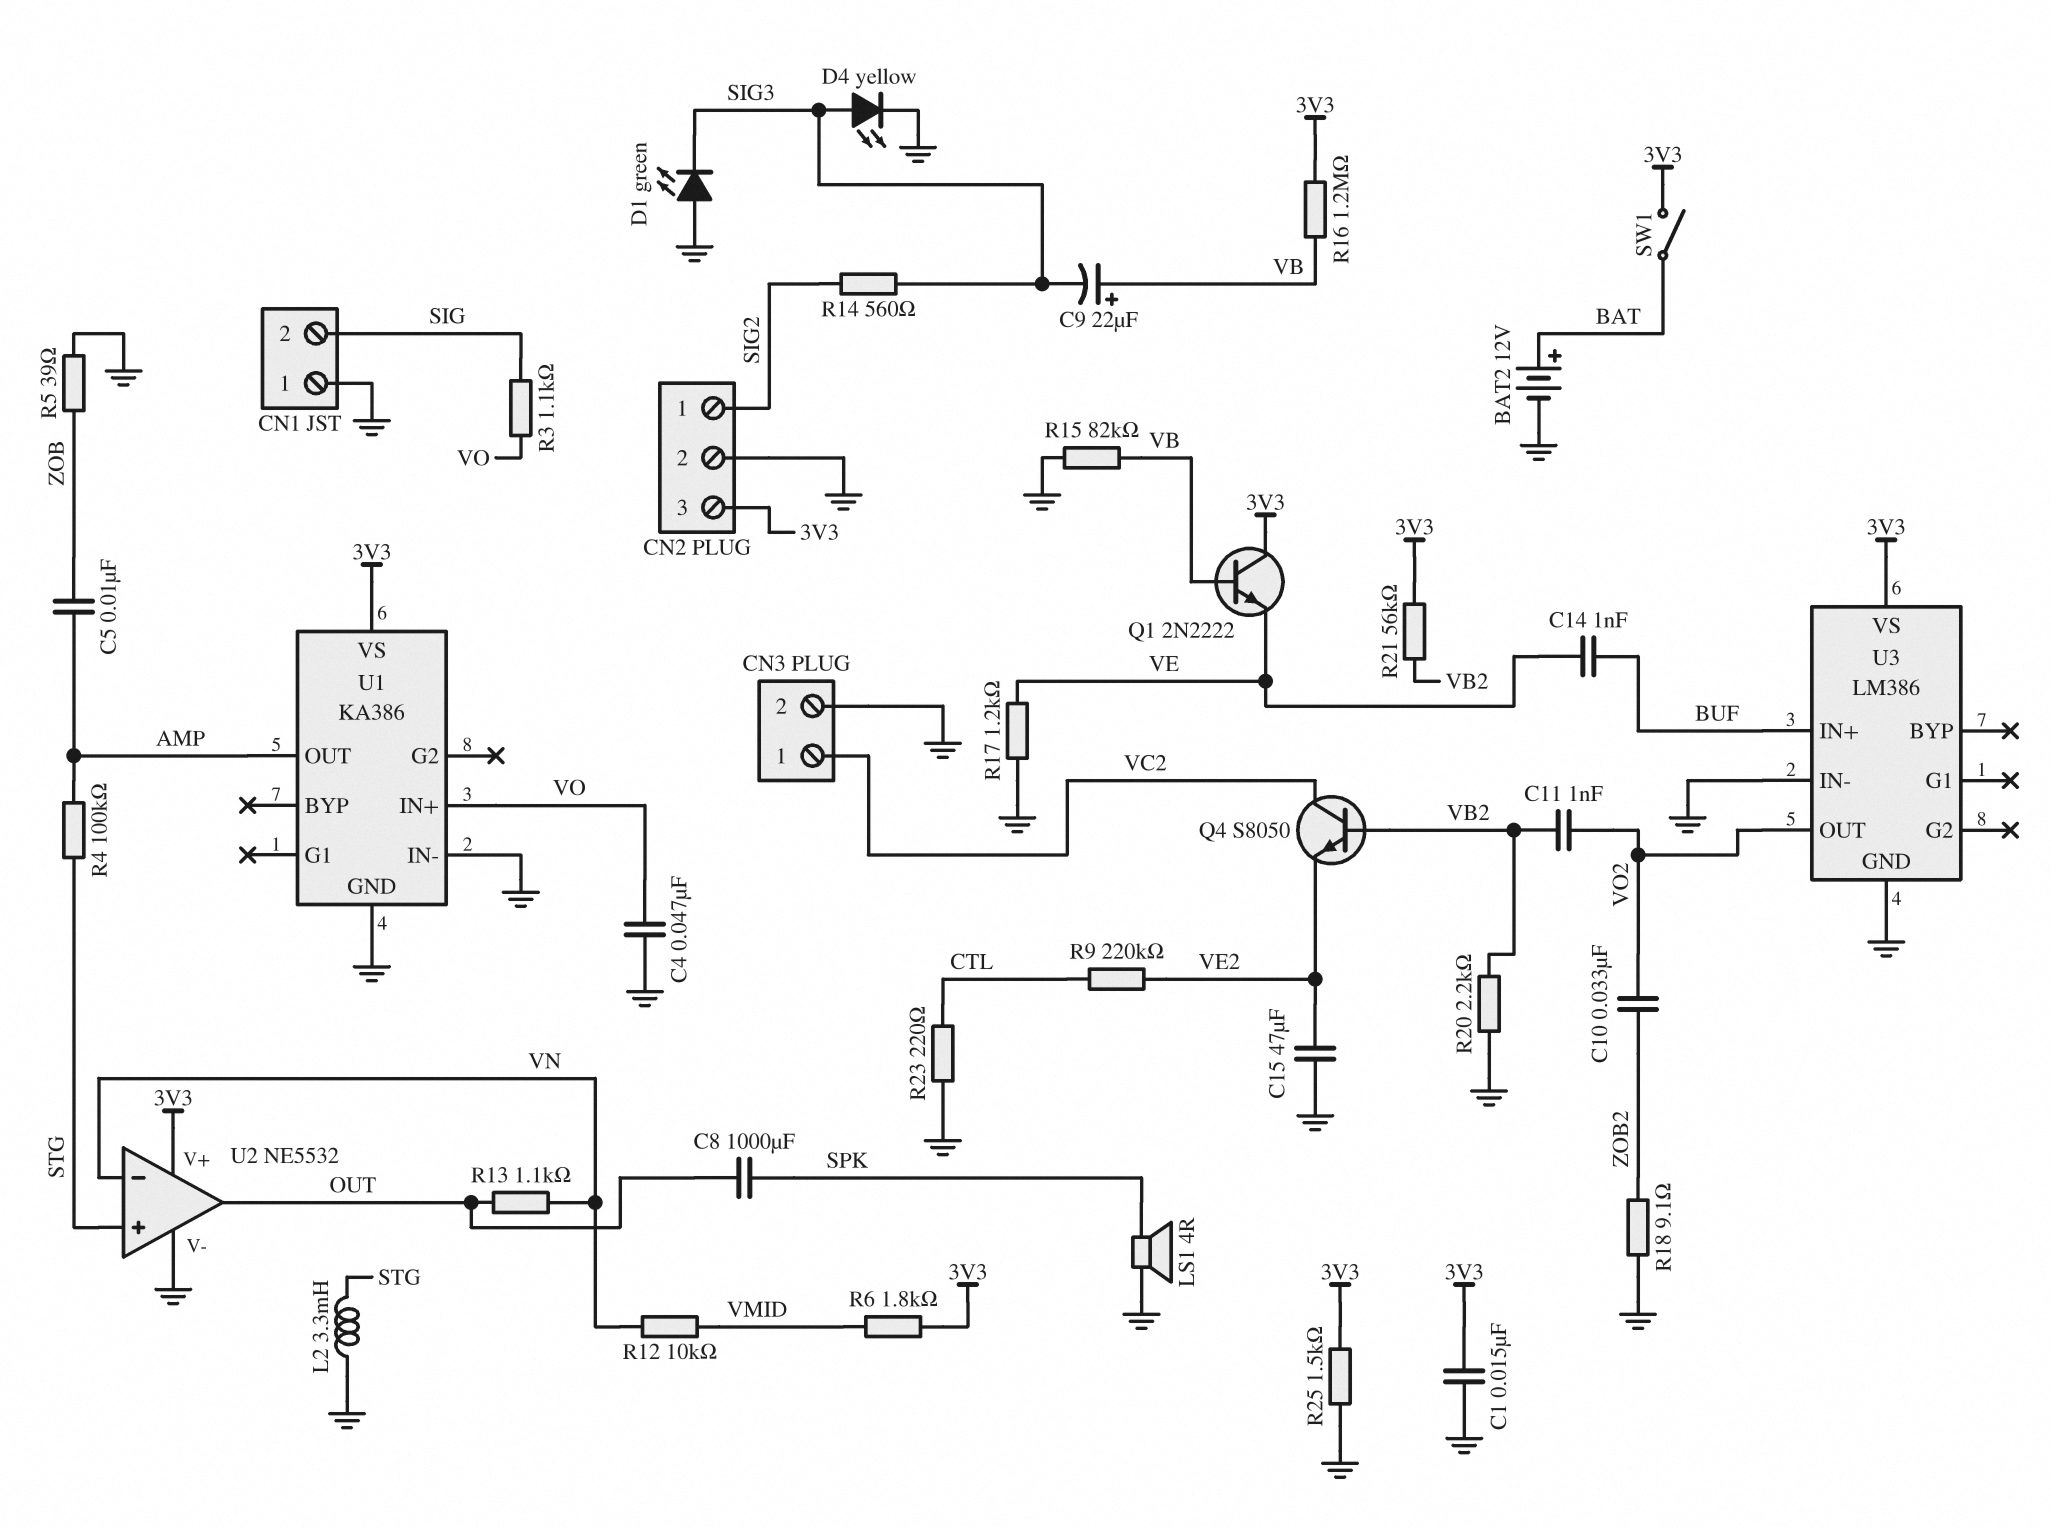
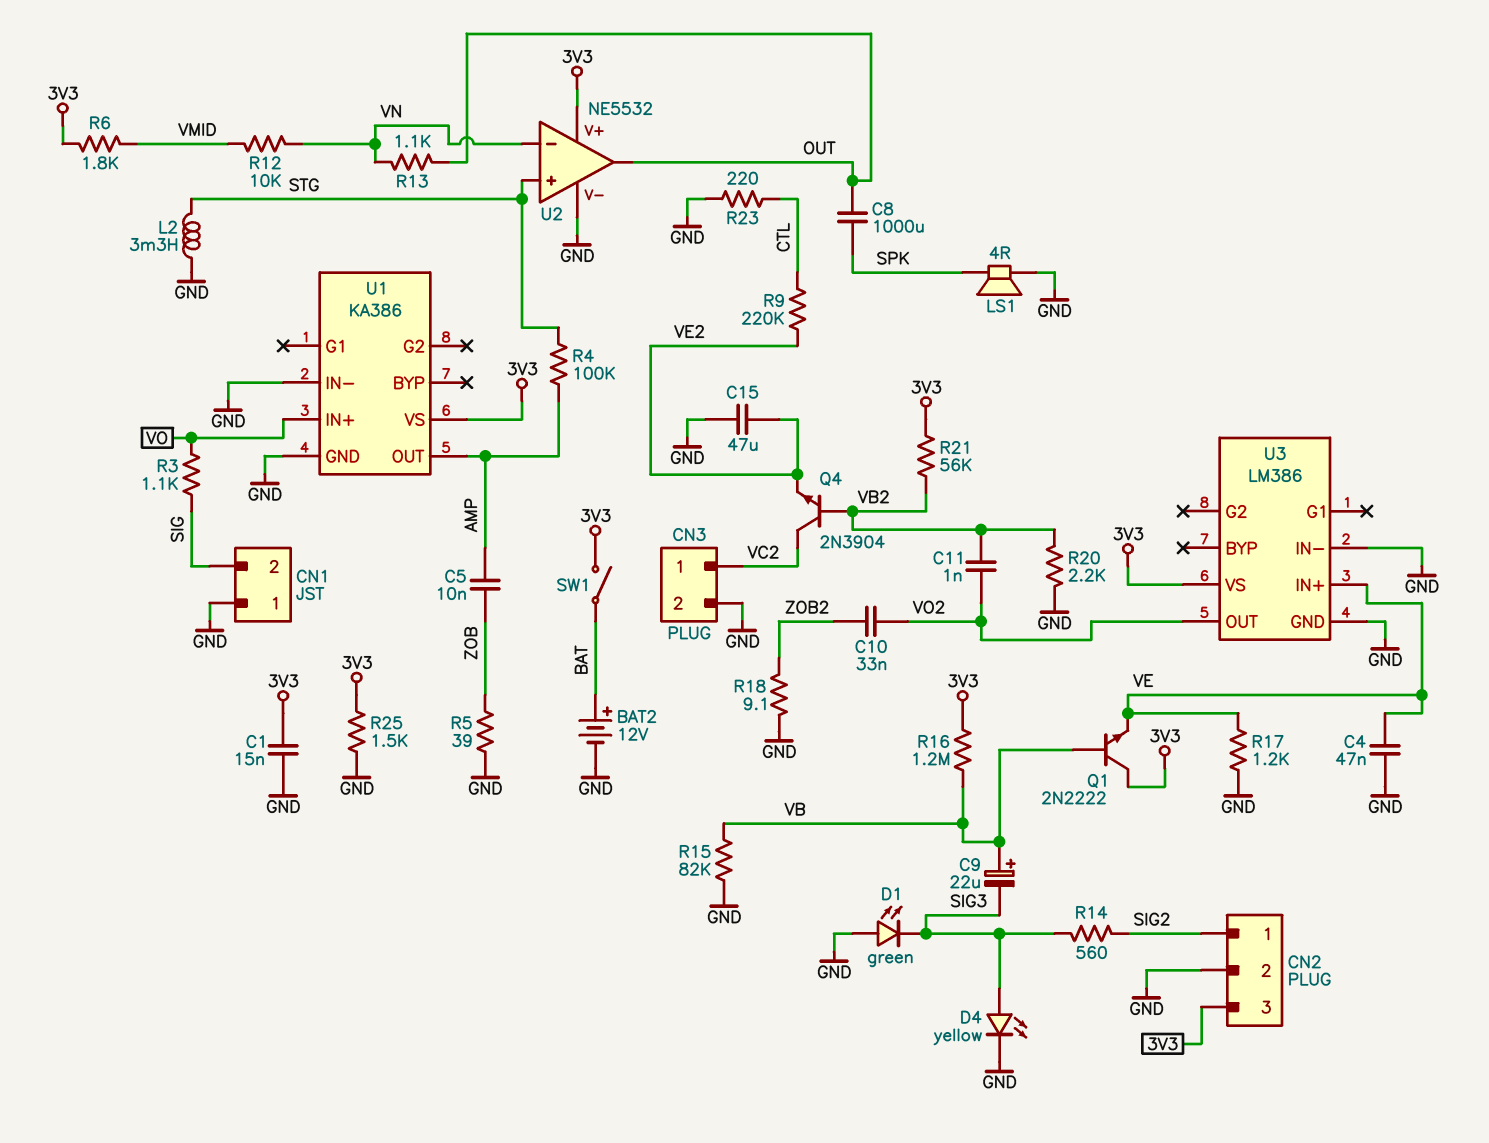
C4: 47nF (GND, VO) -> 47nF (GND, VE)
C14: 1nF (BUF, VE) -> none
Q4: NPN S8050 (B VB2, C VC2, E VE2) -> NPN 2N3904 (B VB2, C VC2, E VE2)
U3 pin IN+: BUF -> VE

